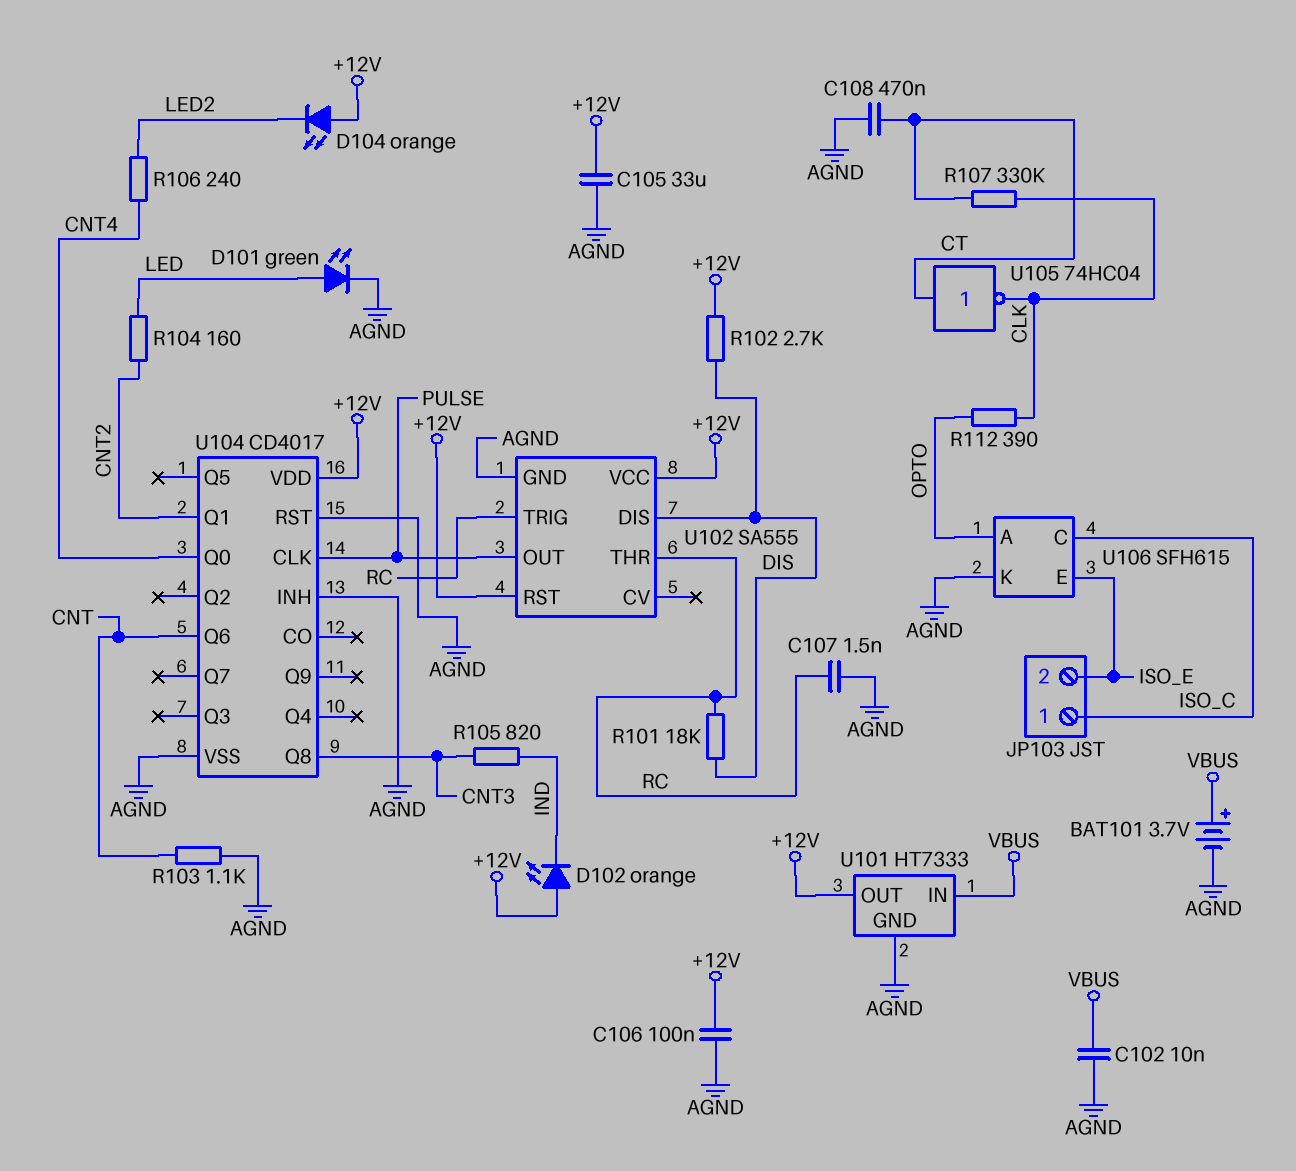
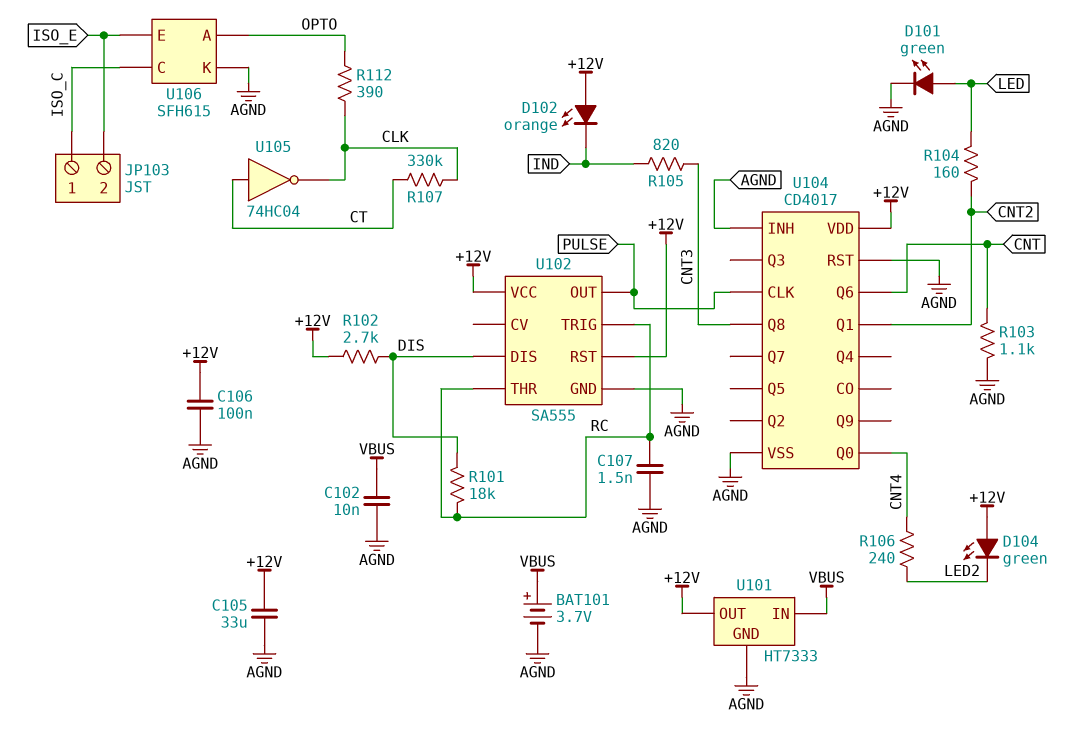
C108: 470nF (AGND, CT) -> none
D104: LED orange (A +12V, K LED2) -> LED green (A +12V, K LED2)

